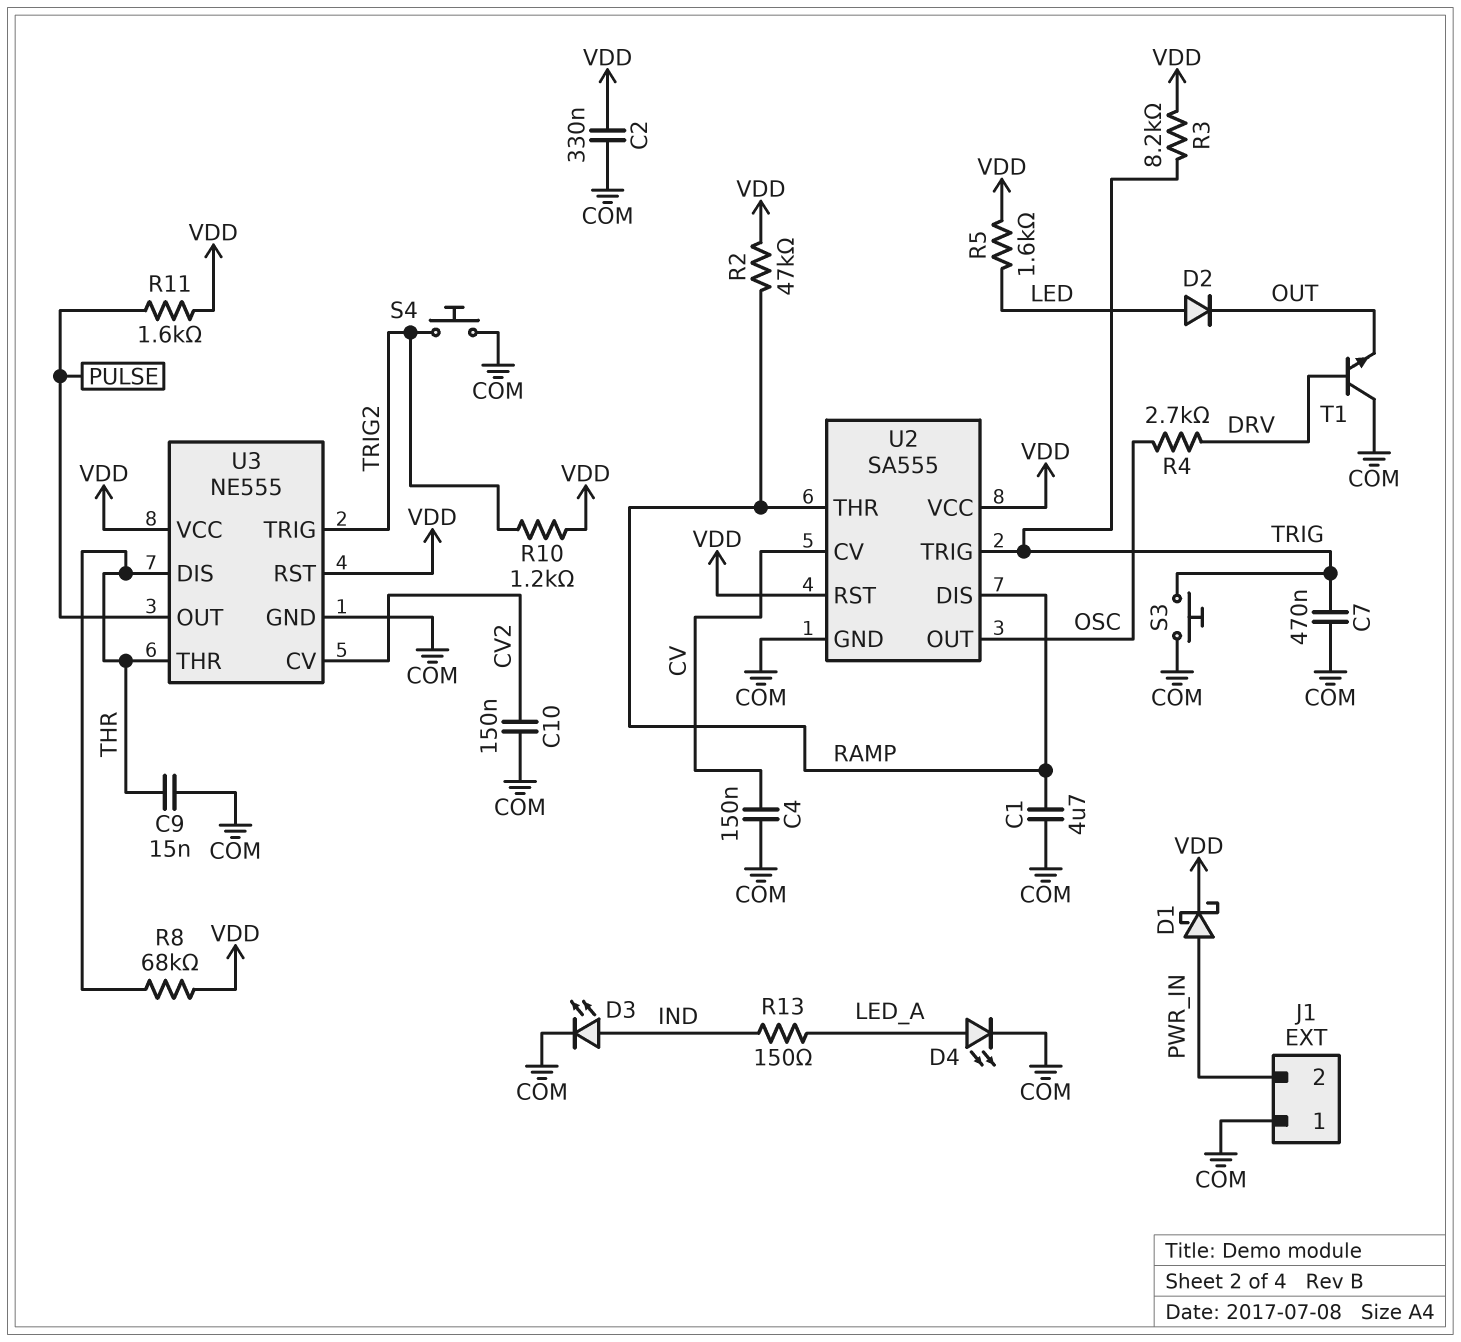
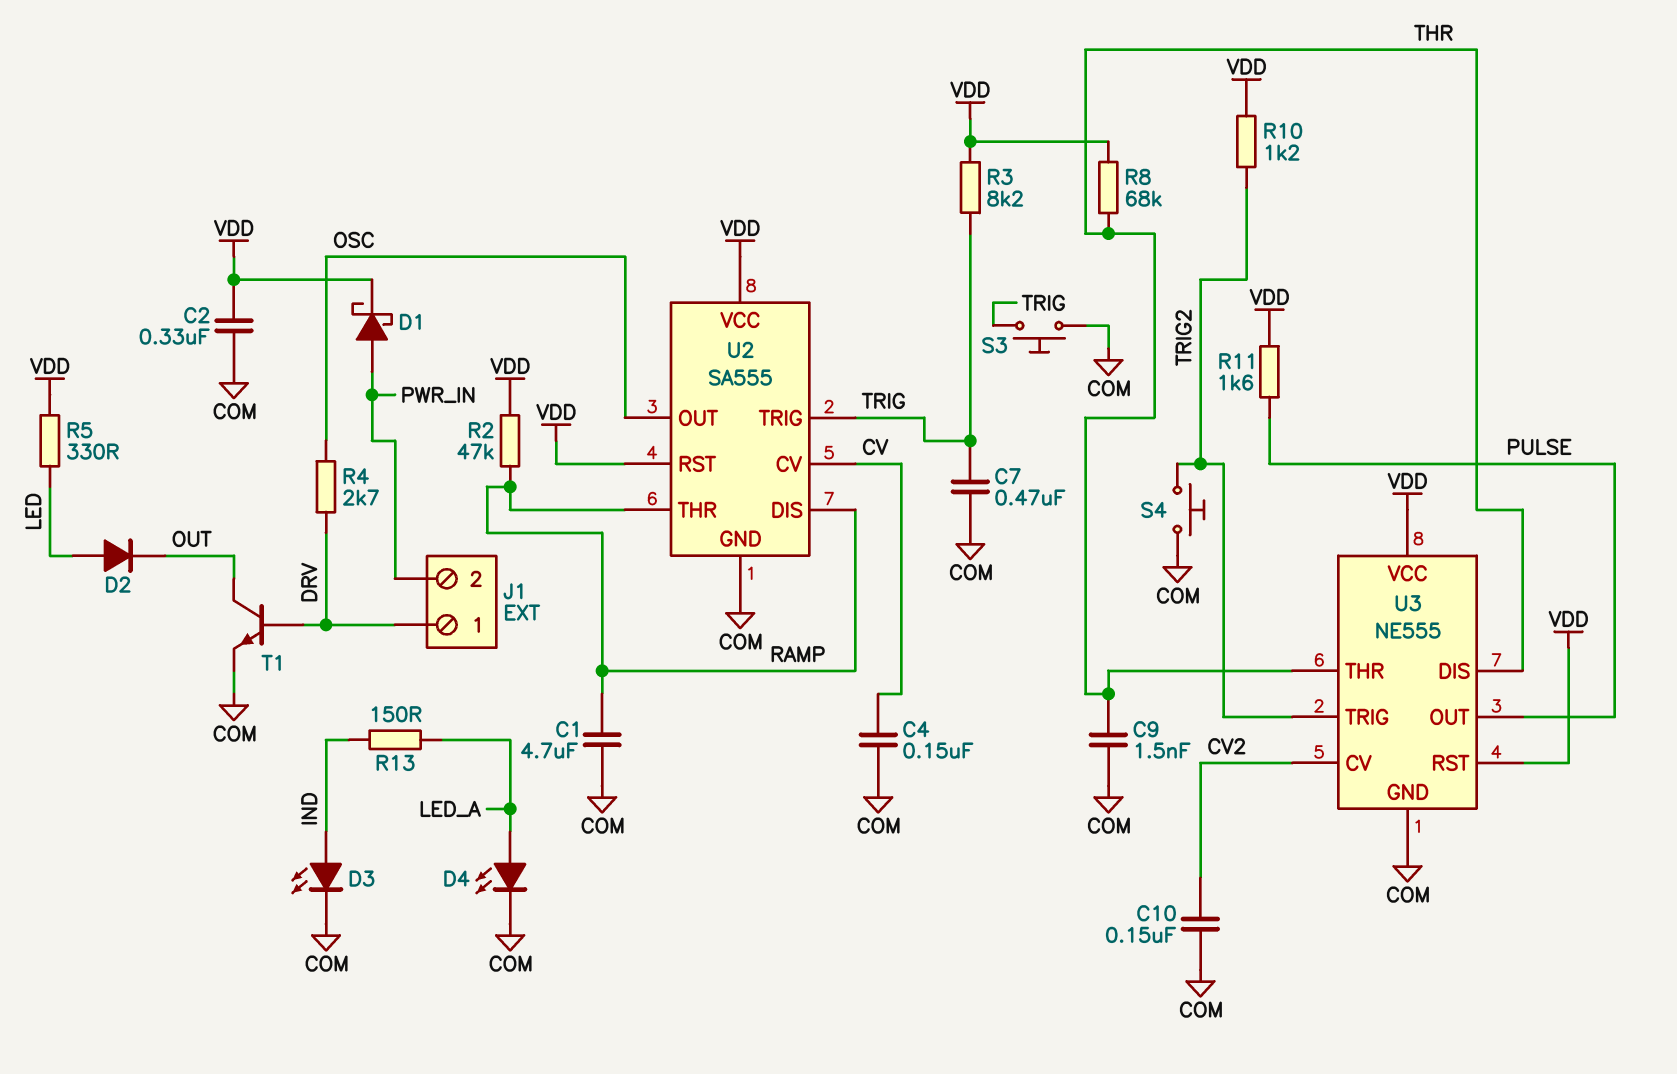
C9: 15nF (COM, THR) -> 1.5nF (COM, THR)
J1 pin 1: COM -> DRV
R5: 1.6k (LED, VDD) -> 330 (LED, VDD)
T1: NPN (B DRV, C COM, E OUT) -> NPN (B DRV, C OUT, E COM)

